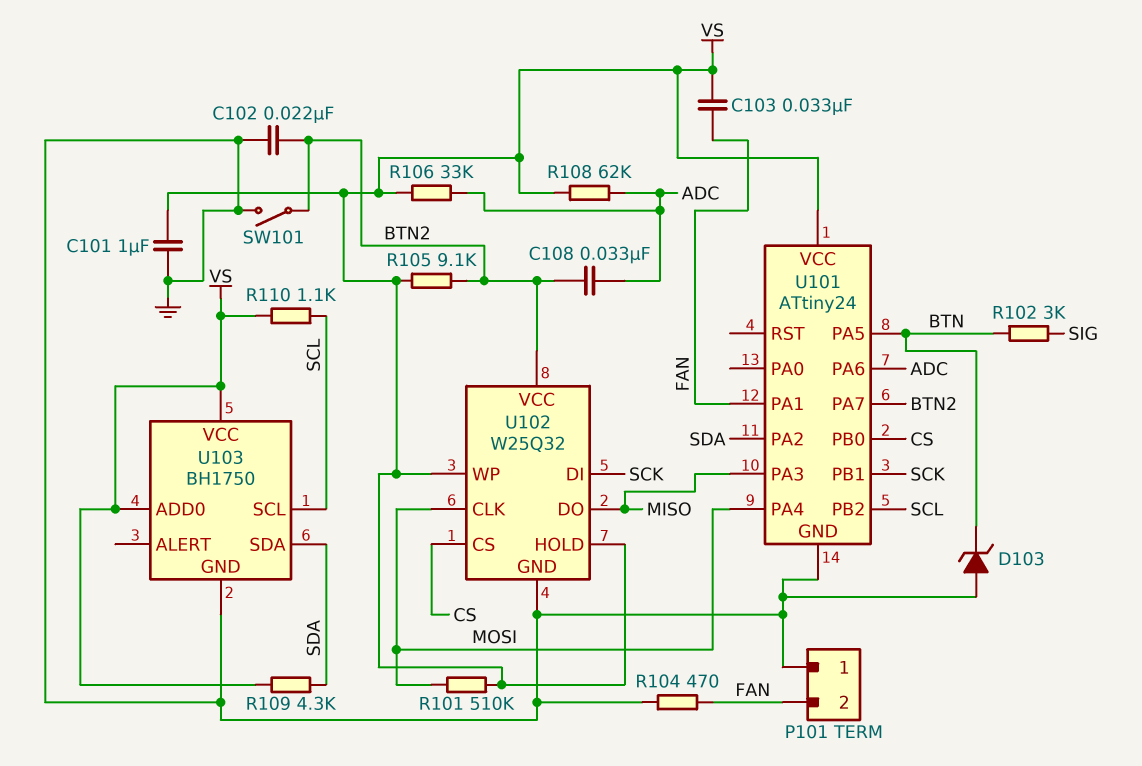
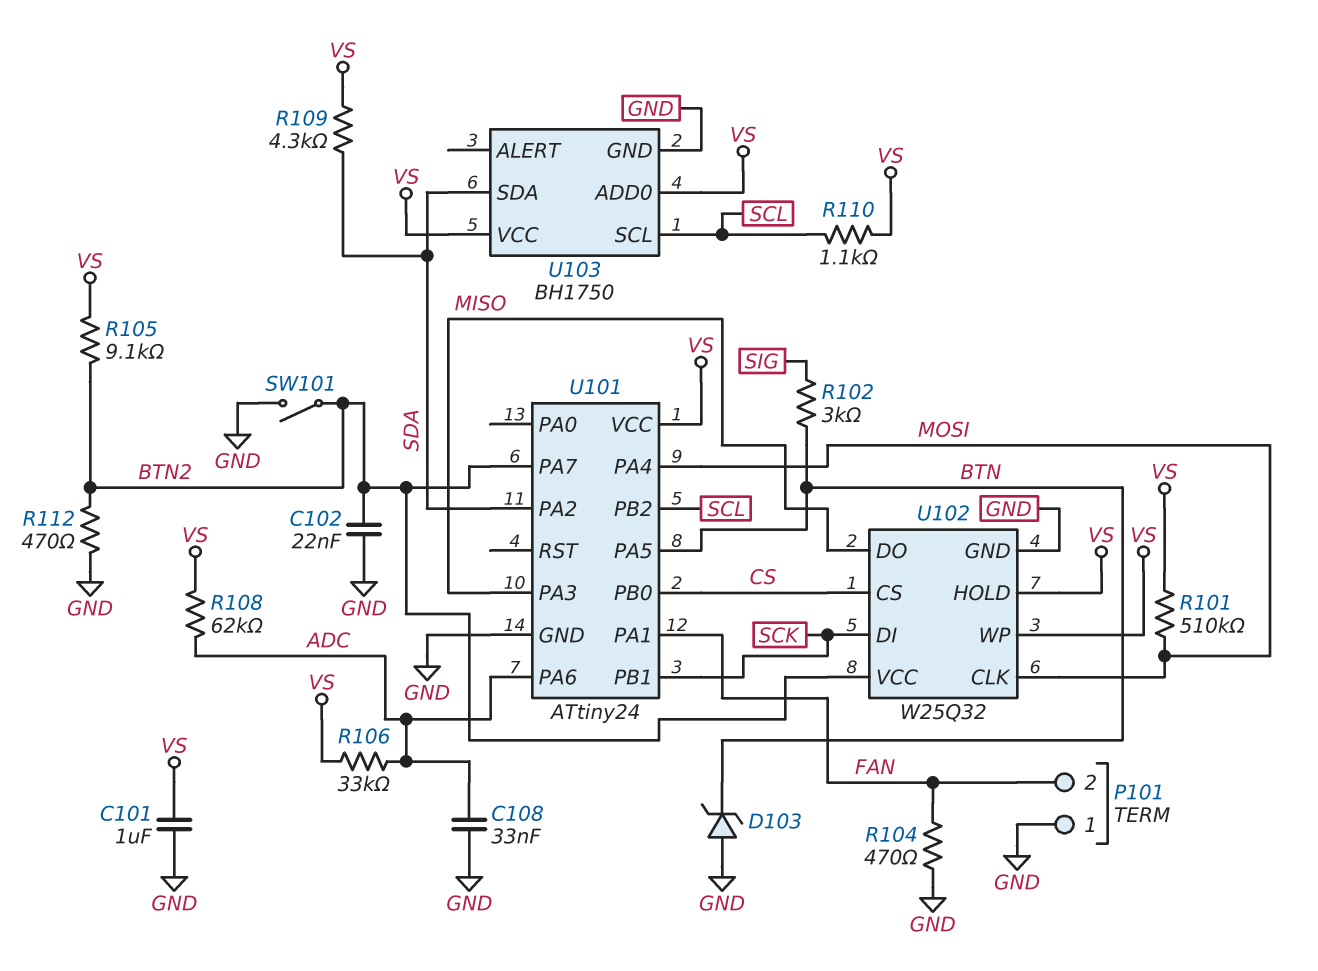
C103: 33nF (FAN, VS) -> none
C108: 33nF (ADC, BTN2) -> 33nF (ADC, GND)
R112: none -> 470 (BTN2, GND)

